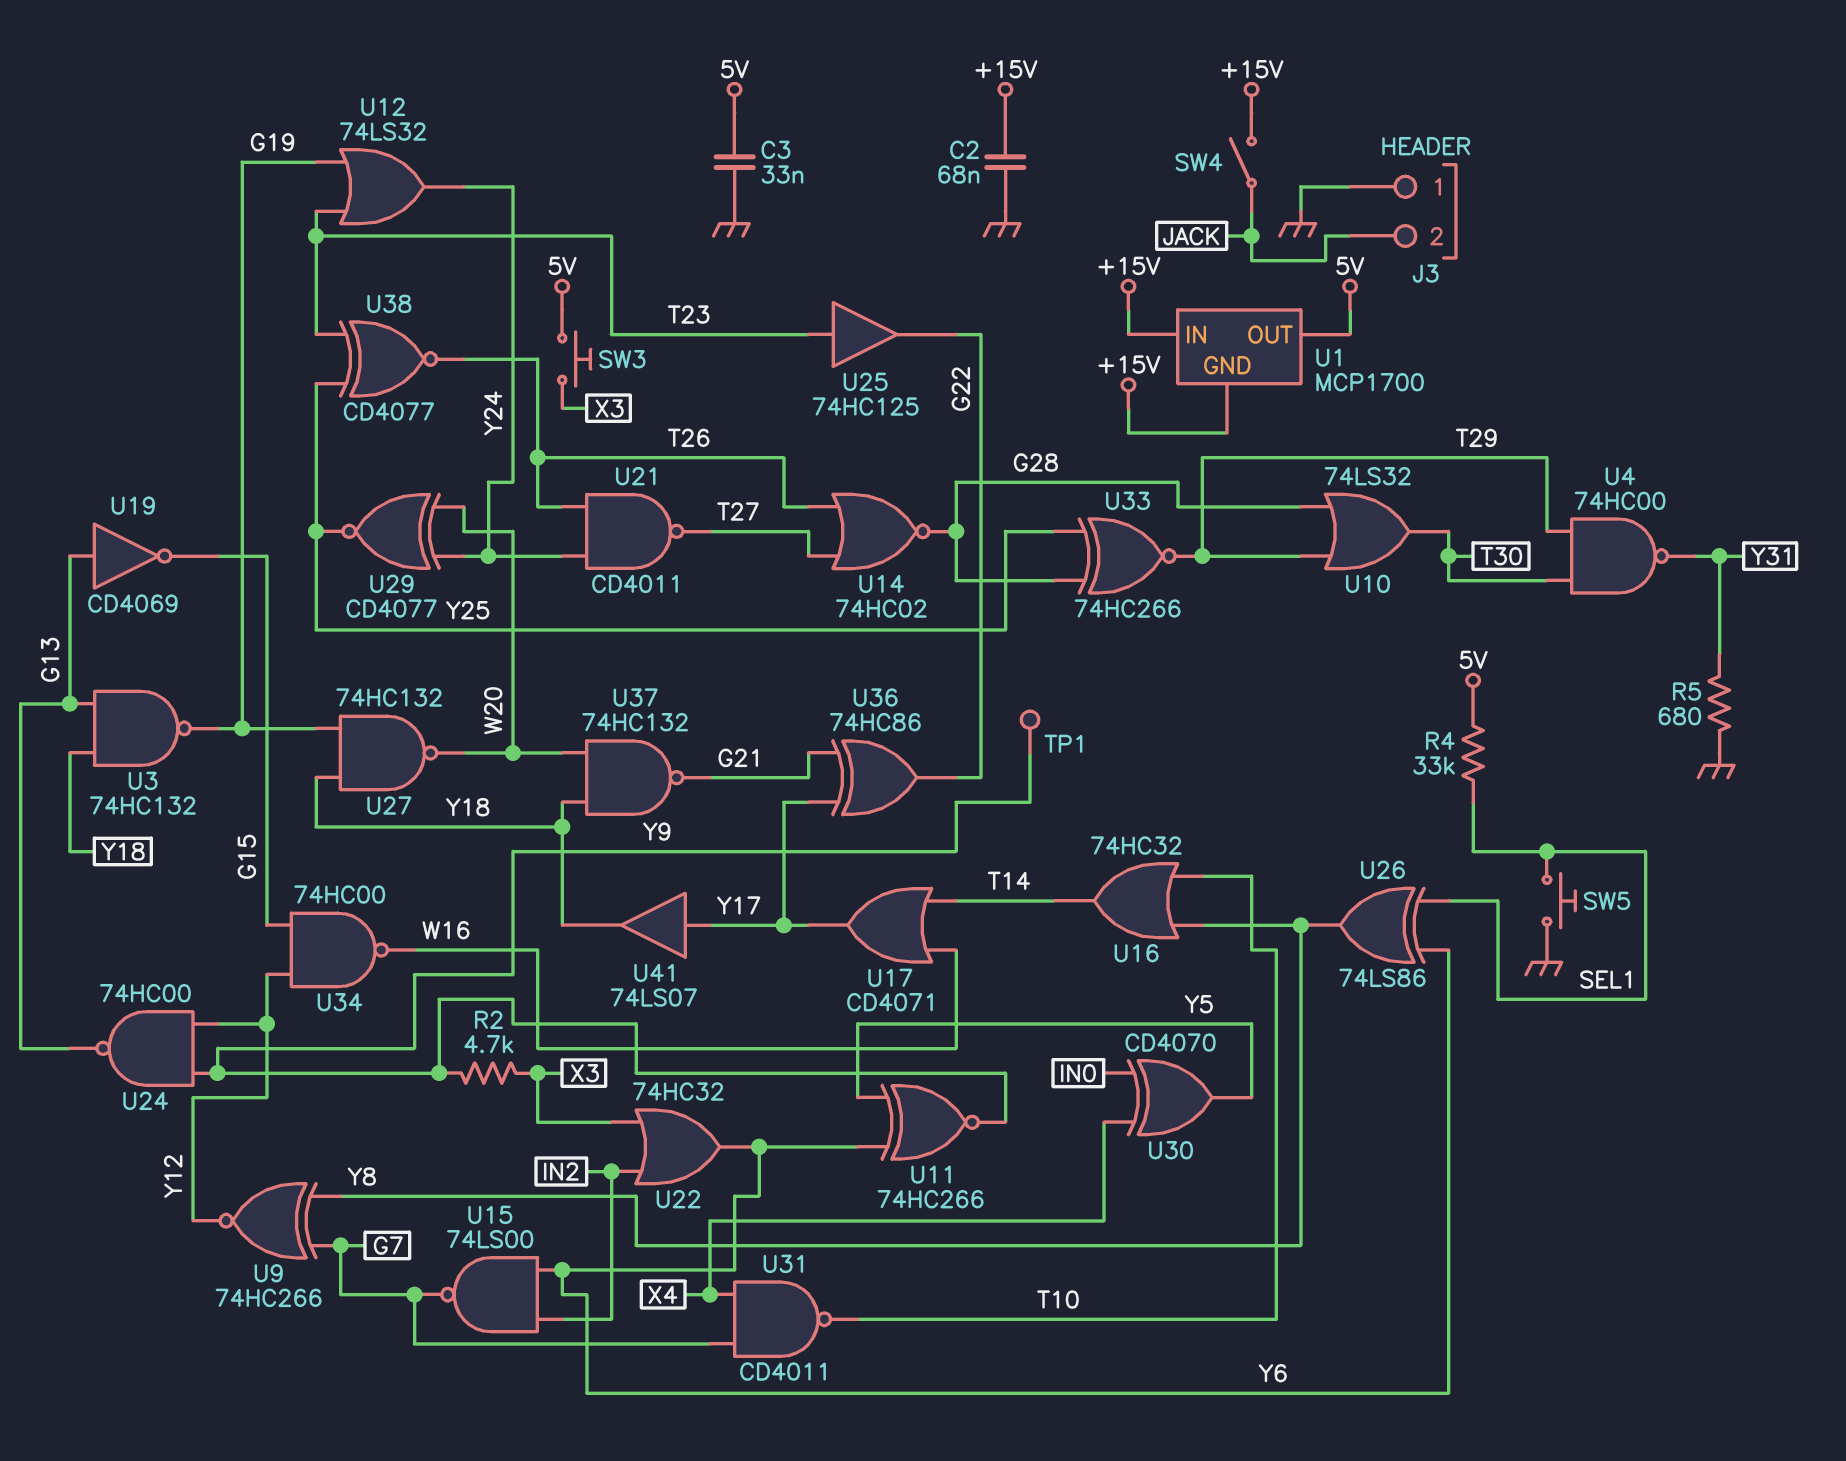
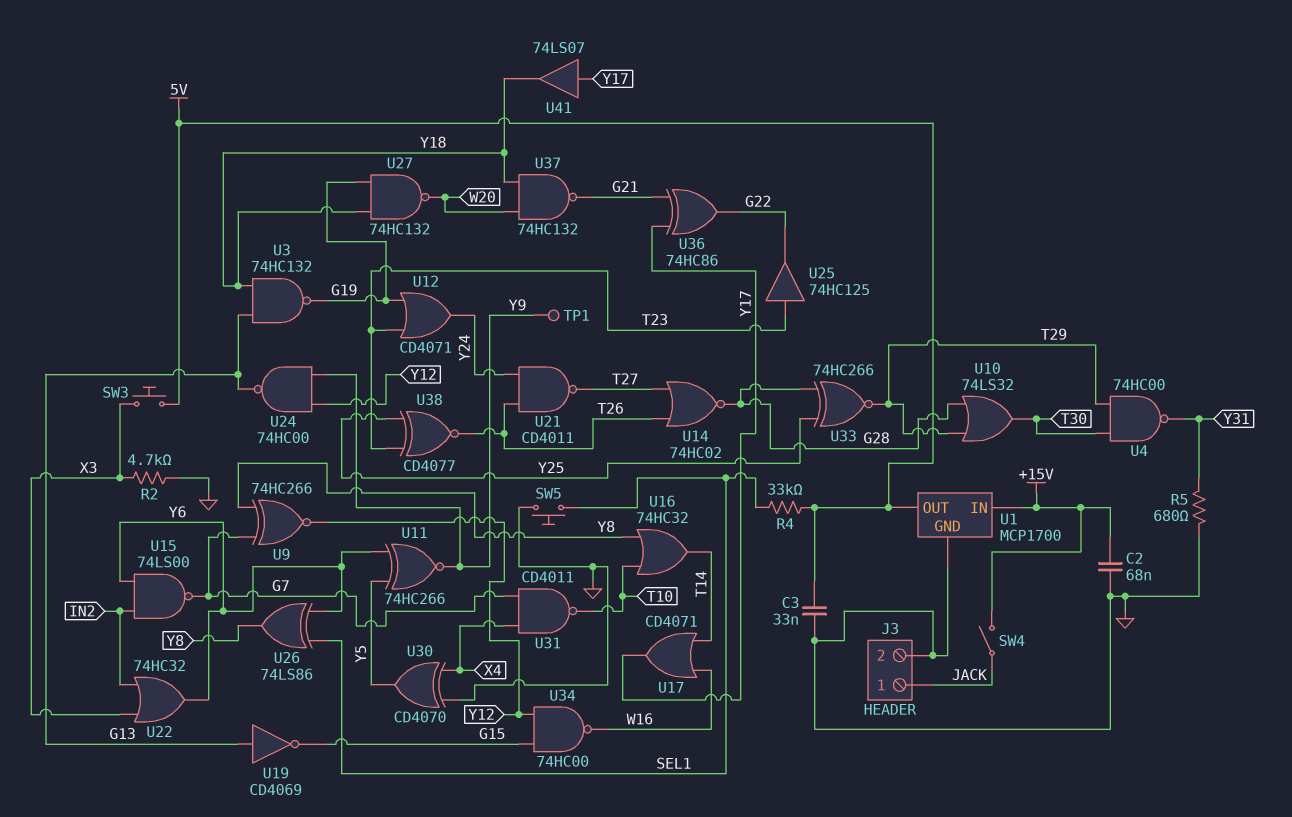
J3 pin 1: GND -> JACK
J3 pin 2: JACK -> GND
R2: 4.7k (X3, Y9) -> 4.7k (GND, X3)
U1 pin GND: +15V -> GND
U12: OR 74LS32 (in G19, in T23, out Y24) -> OR CD4071 (in G19, in T23, out Y24)
U29: XNOR CD4077 (in W20, in Y24, out Y25) -> none
U30: XOR CD4070 (in IN0, in X4, out Y5) -> XOR CD4070 (in GND, in X4, out Y5)

